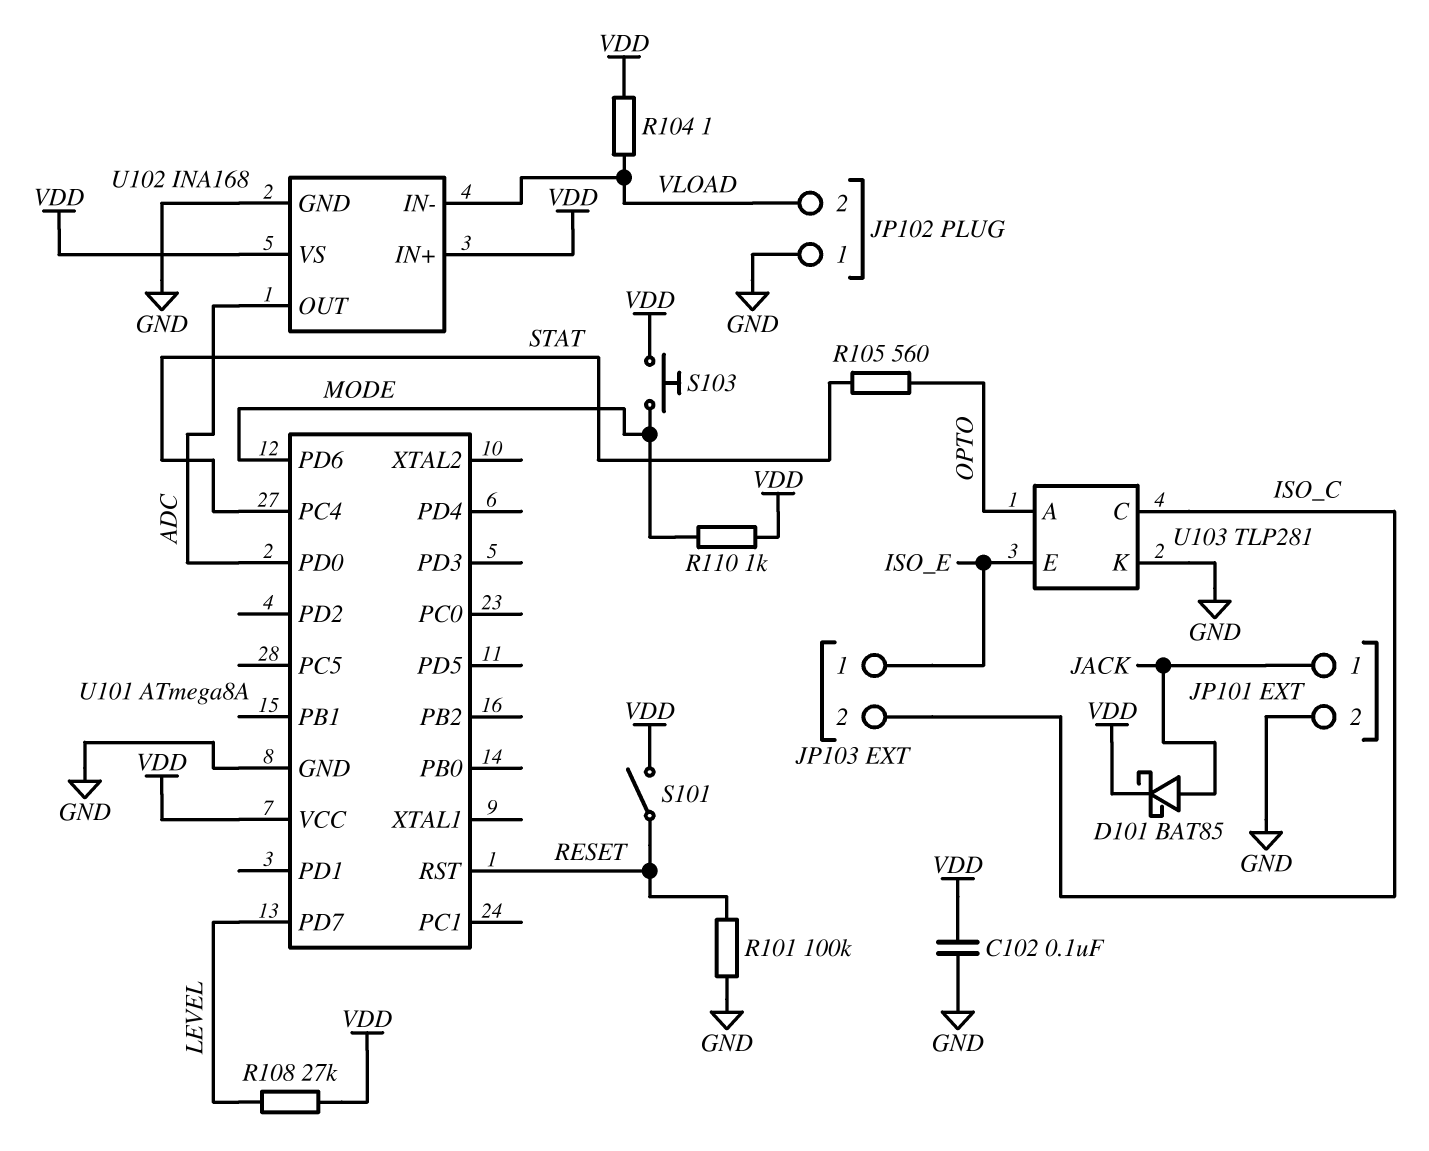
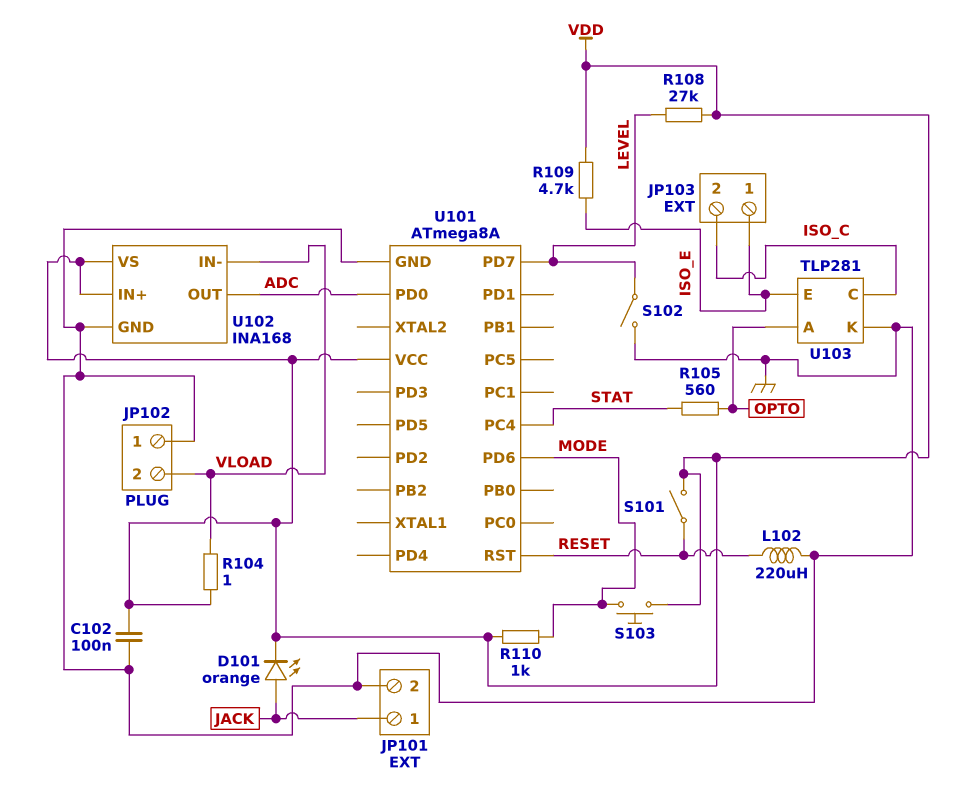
D101: schottky BAT85 (A JACK, K VDD) -> LED orange (A JACK, K VDD)
L102: none -> 220uH (GND, RESET)
R101: 100k (GND, RESET) -> none
R109: none -> 4.7k (ISO_E, VDD)
S102: none -> switch (GND, LEVEL)

